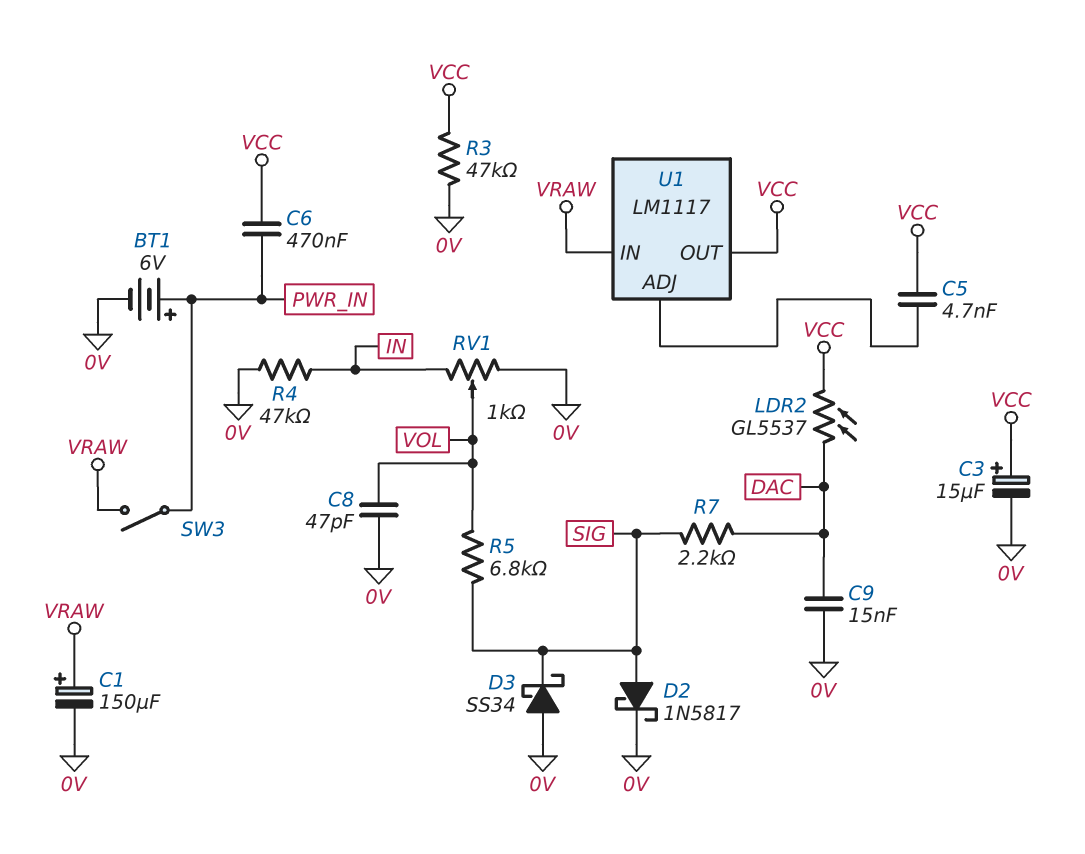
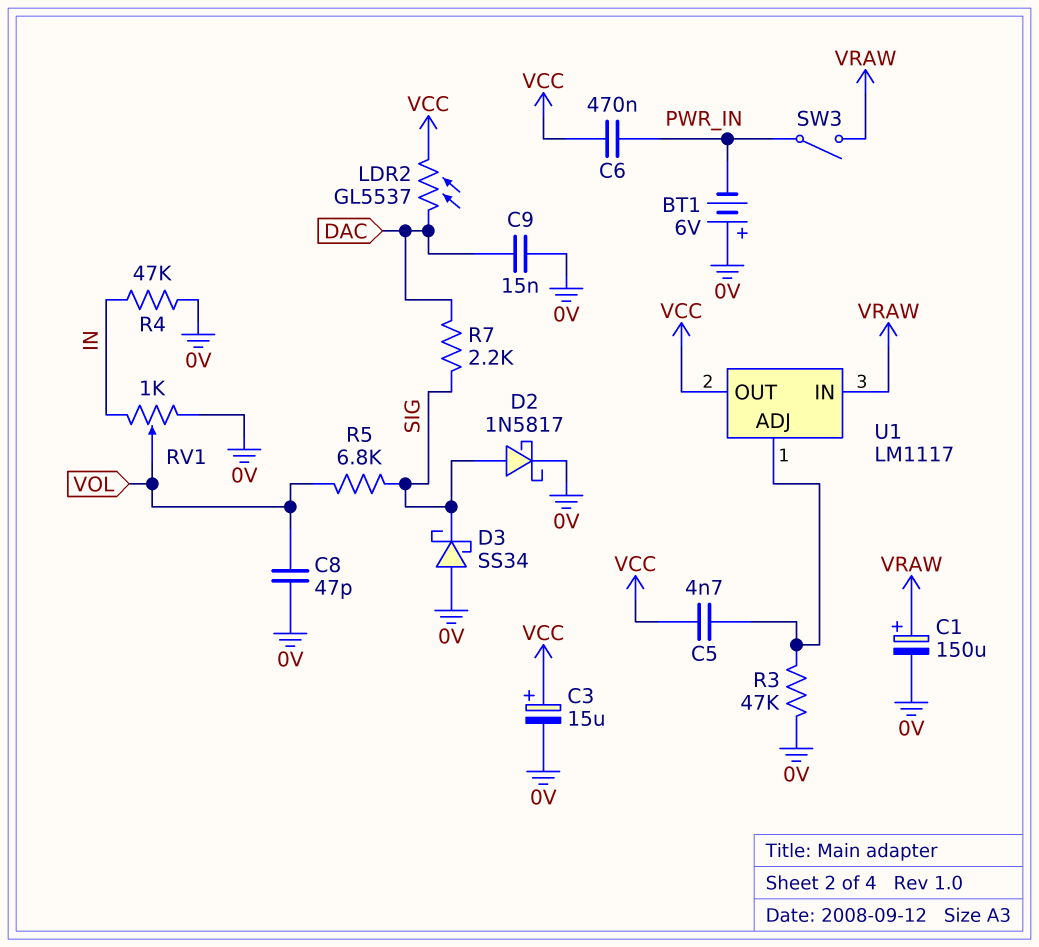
BT1: 6V (plus PWR_IN, minus 0V) -> 6V (plus 0V, minus PWR_IN)
R3: 47k (0V, VCC) -> 47k (0V, U1/ADJ)

